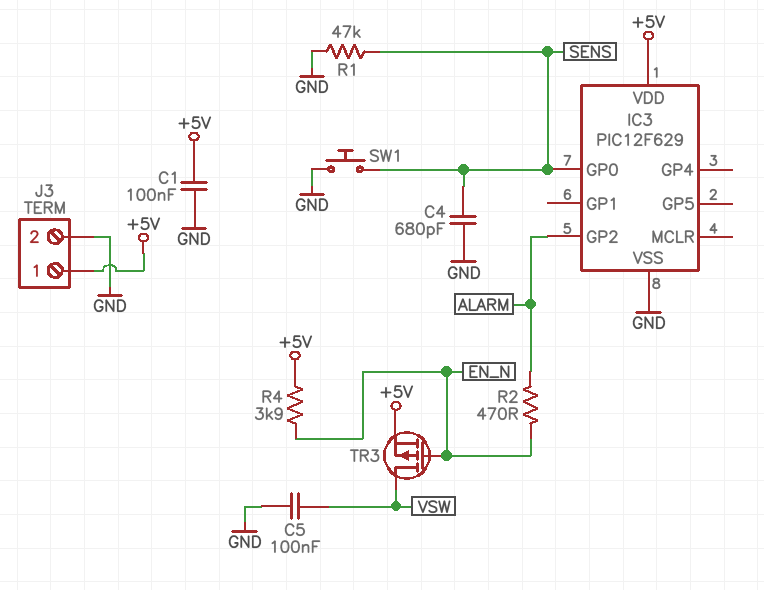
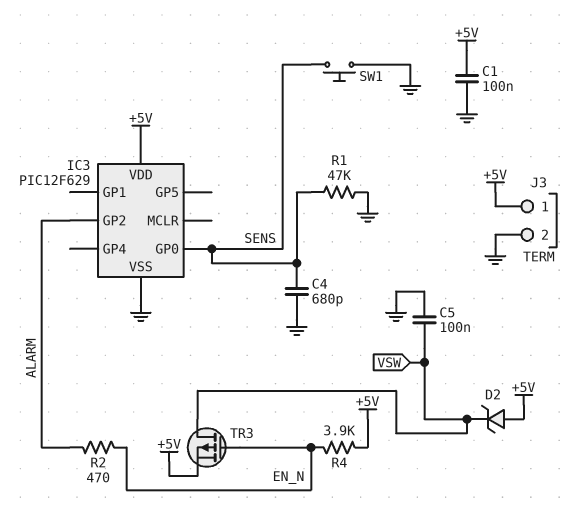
D2: none -> zener (A +5V, K VSW)

